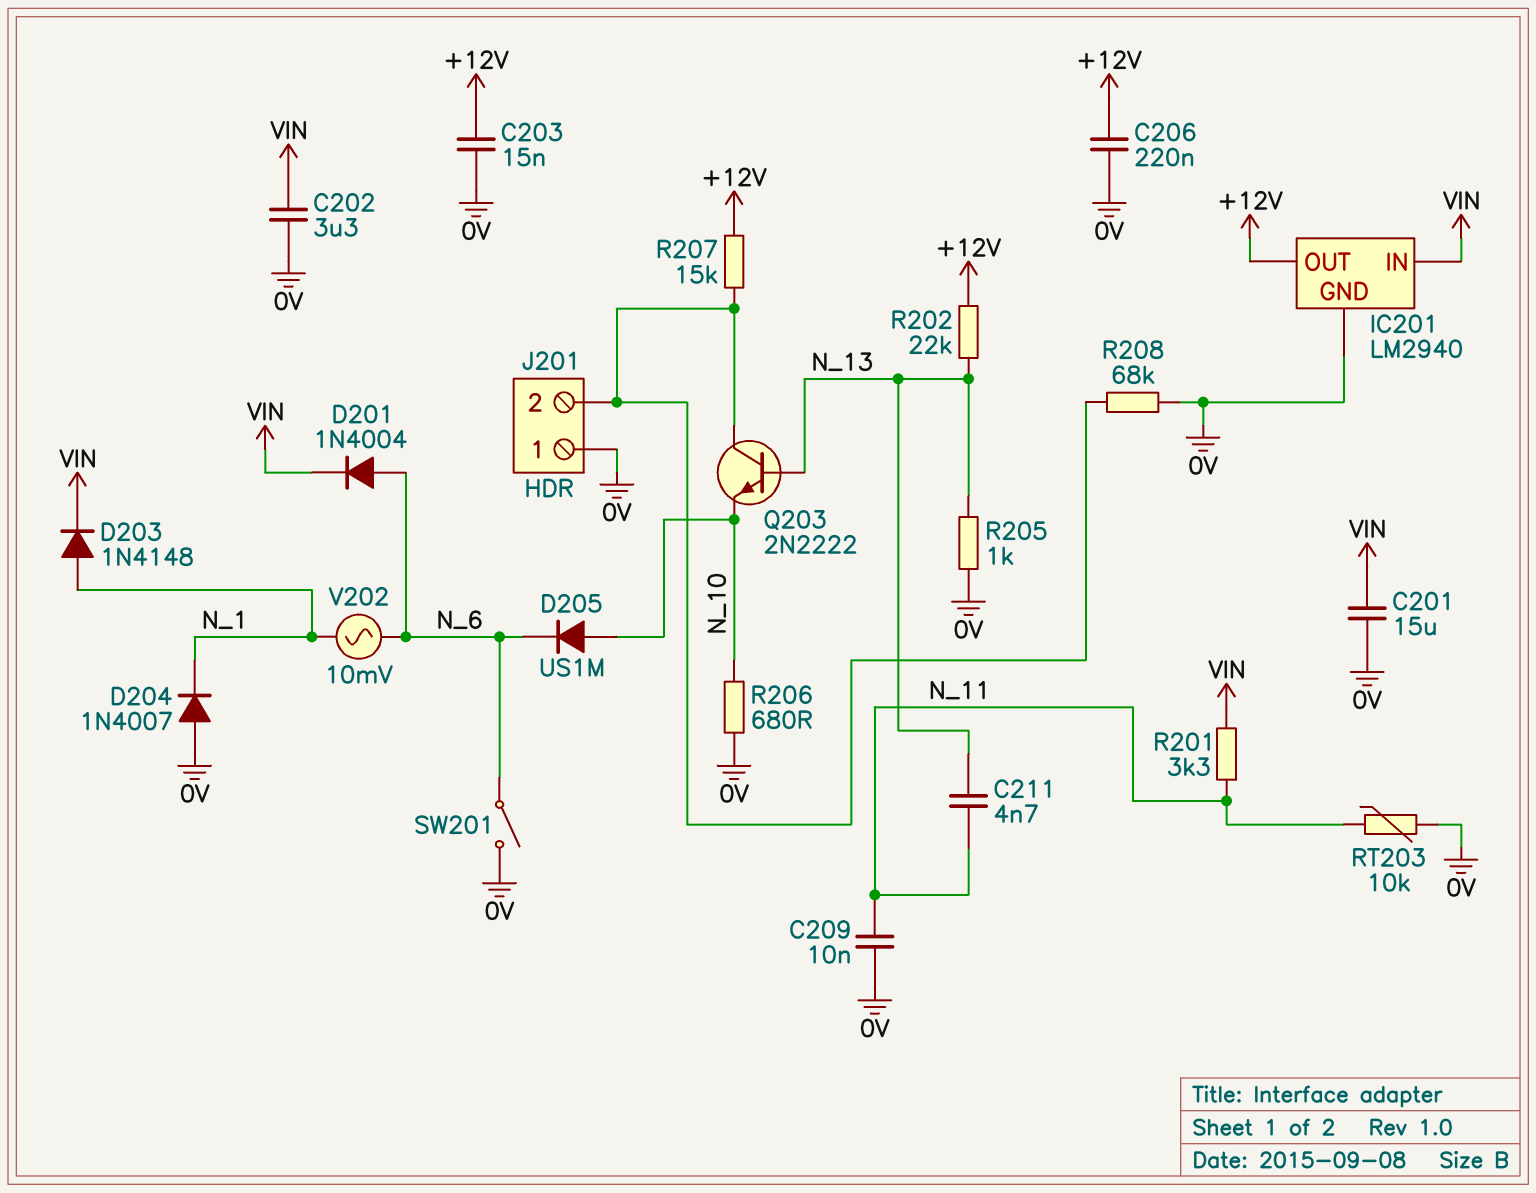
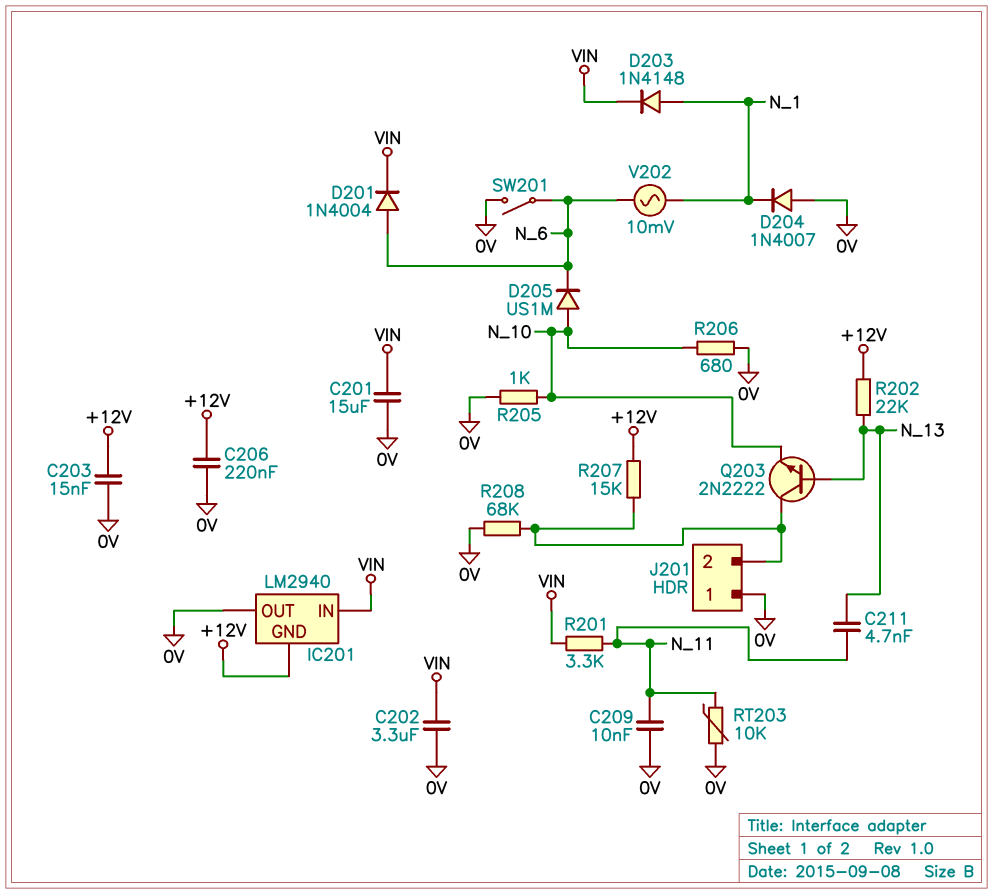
IC201 pin GND: 0V -> +12V
IC201 pin OUT: +12V -> 0V
R205: 1k (0V, N_13) -> 1k (0V, N_10)

